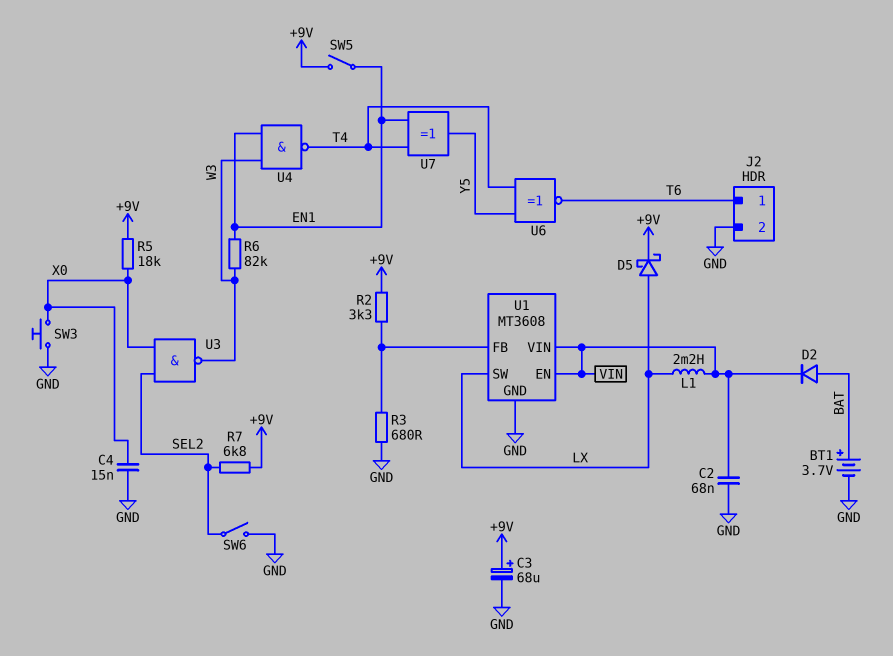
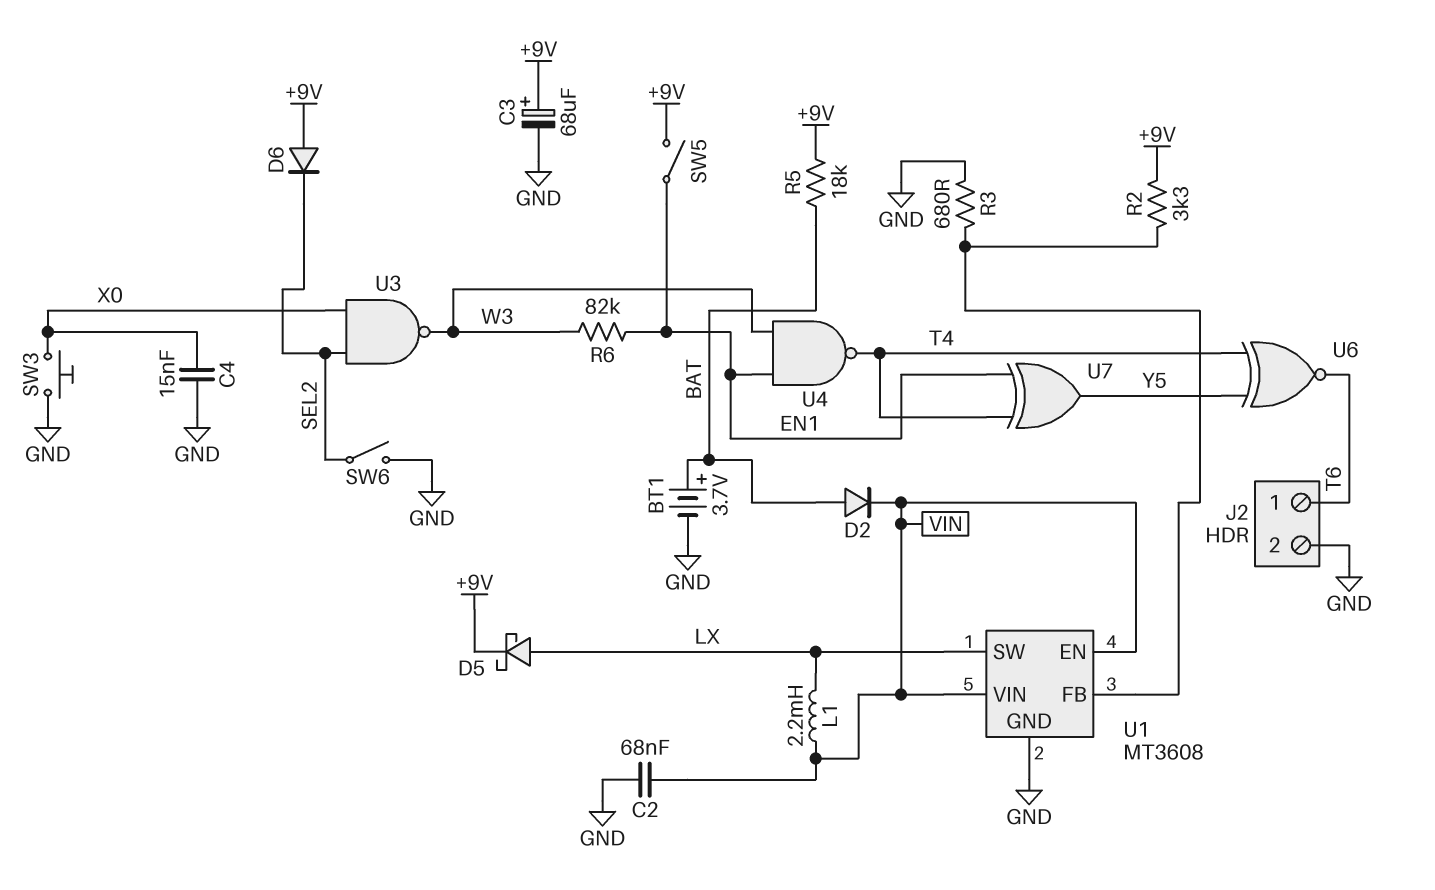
D6: none -> diode (A +9V, K SEL2)
R5: 18k (+9V, X0) -> 18k (+9V, BAT)
R7: 6.8k (+9V, SEL2) -> none

